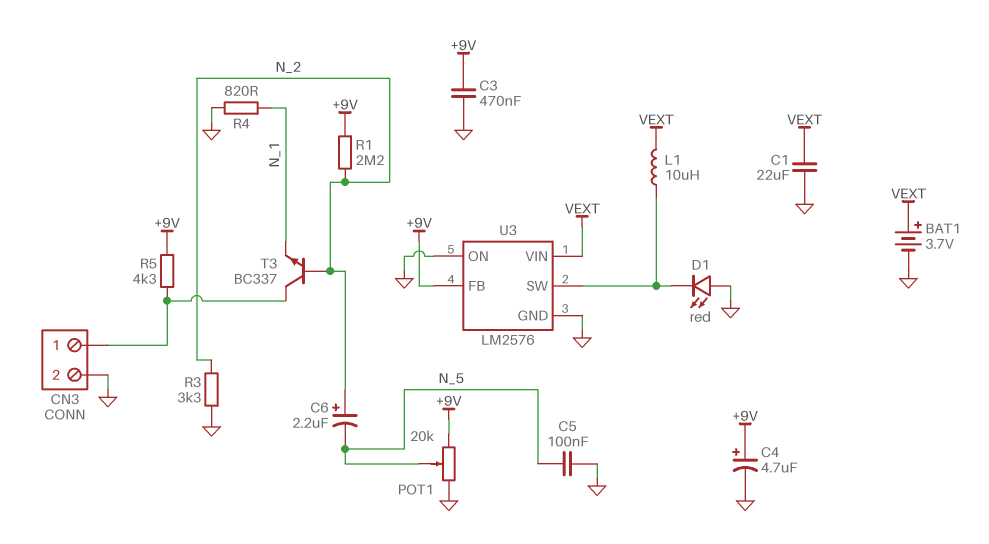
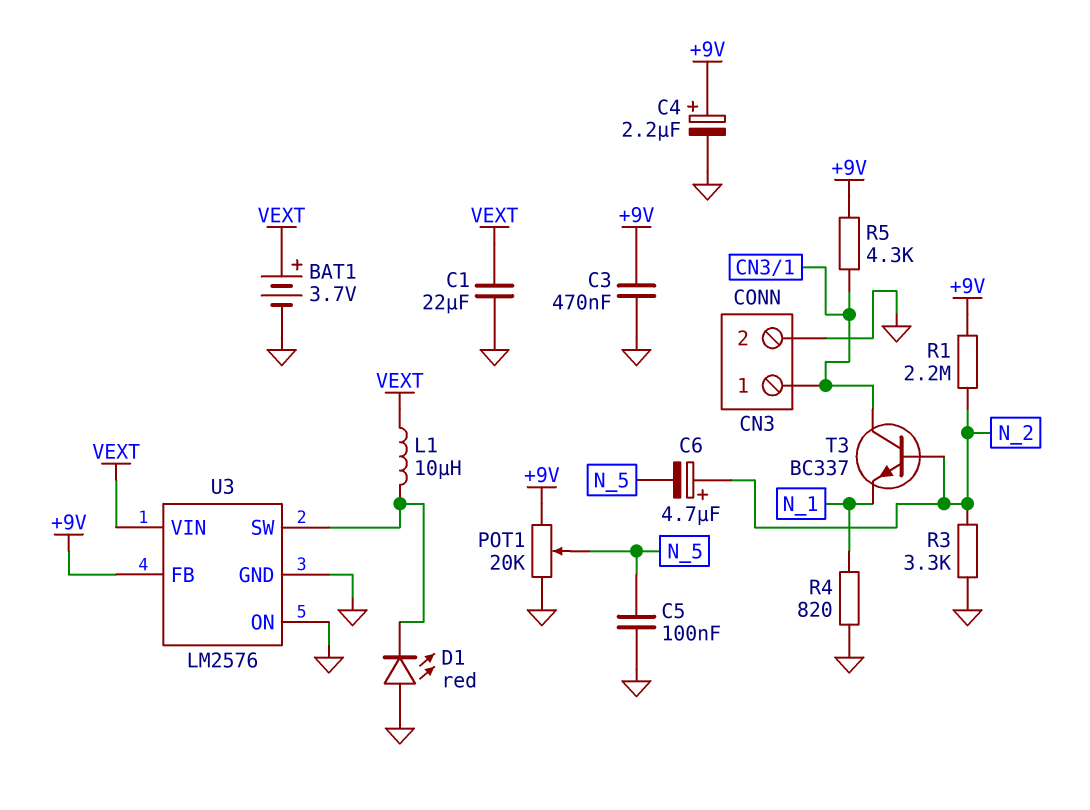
C4: 4.7uF (plus +9V, minus GND) -> 2.2uF (plus +9V, minus GND)
C6: 2.2uF (plus N_2, minus N_5) -> 4.7uF (plus N_2, minus N_5)

